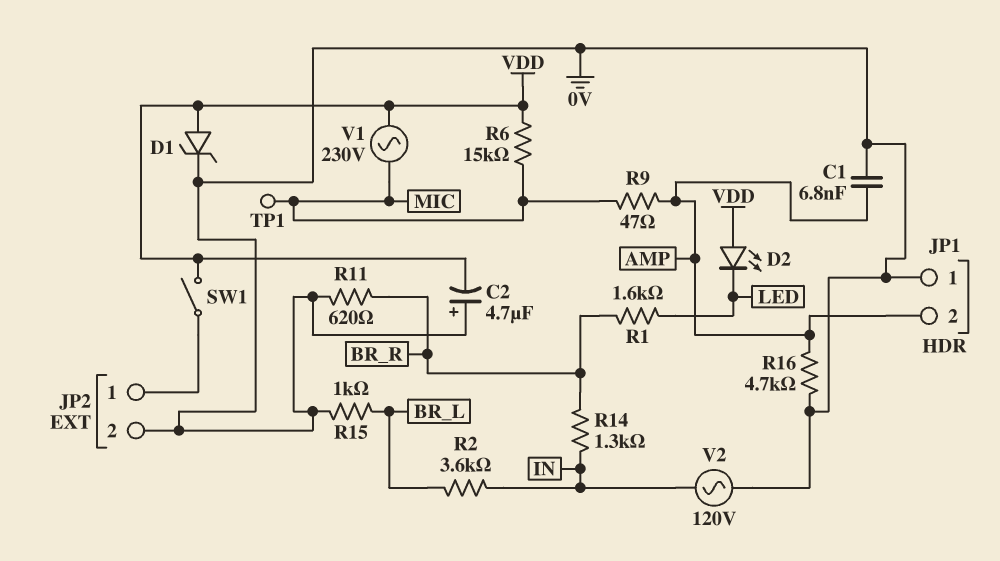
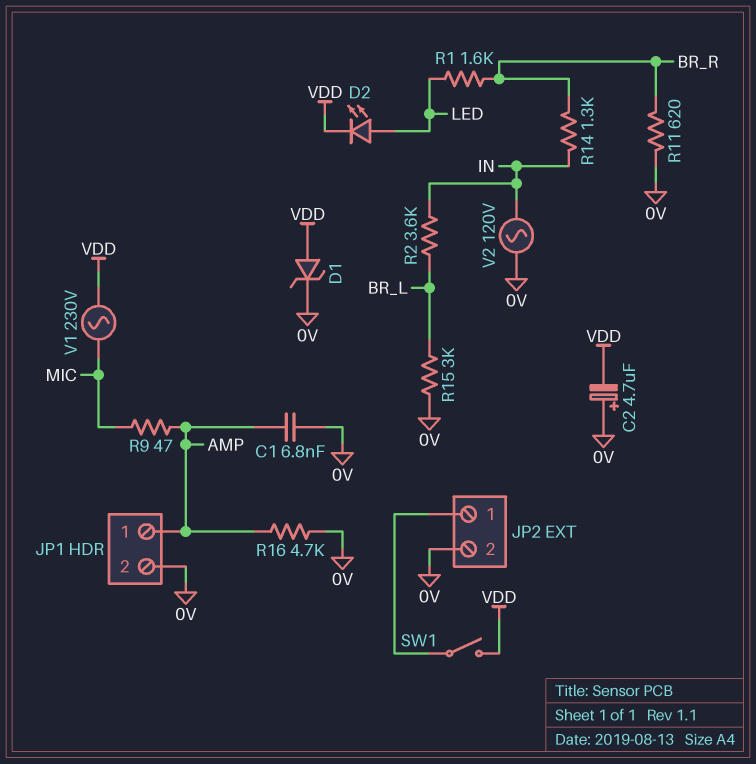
D2: LED (A VDD, K LED) -> LED (A LED, K VDD)
JP1 pin 1: 0V -> AMP
JP1 pin 2: AMP -> 0V
R6: 15k (MIC, VDD) -> none
R15: 1k (0V, BR_L) -> 3k (0V, BR_L)
TP1: test point (MIC) -> none

